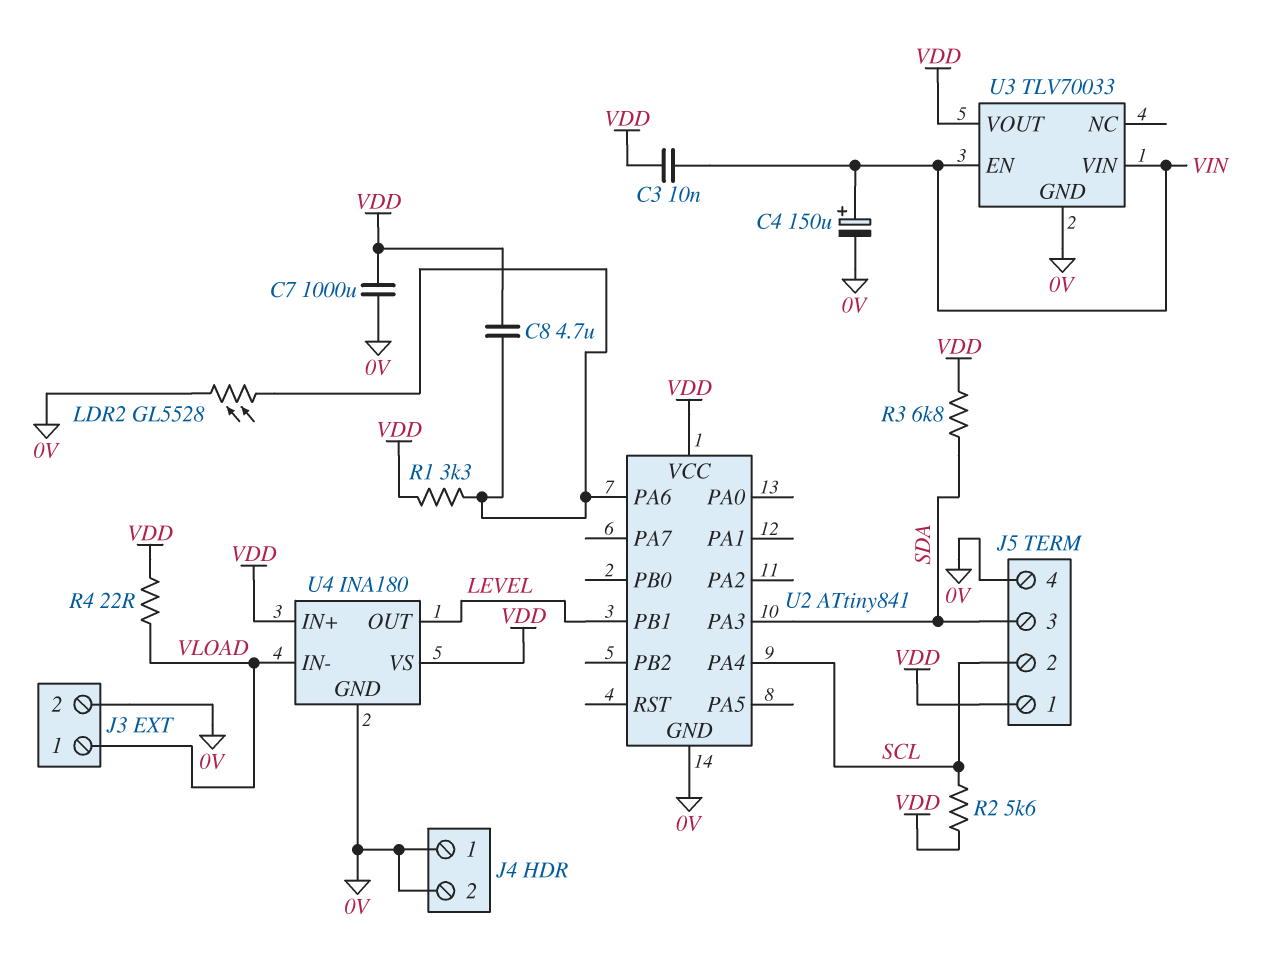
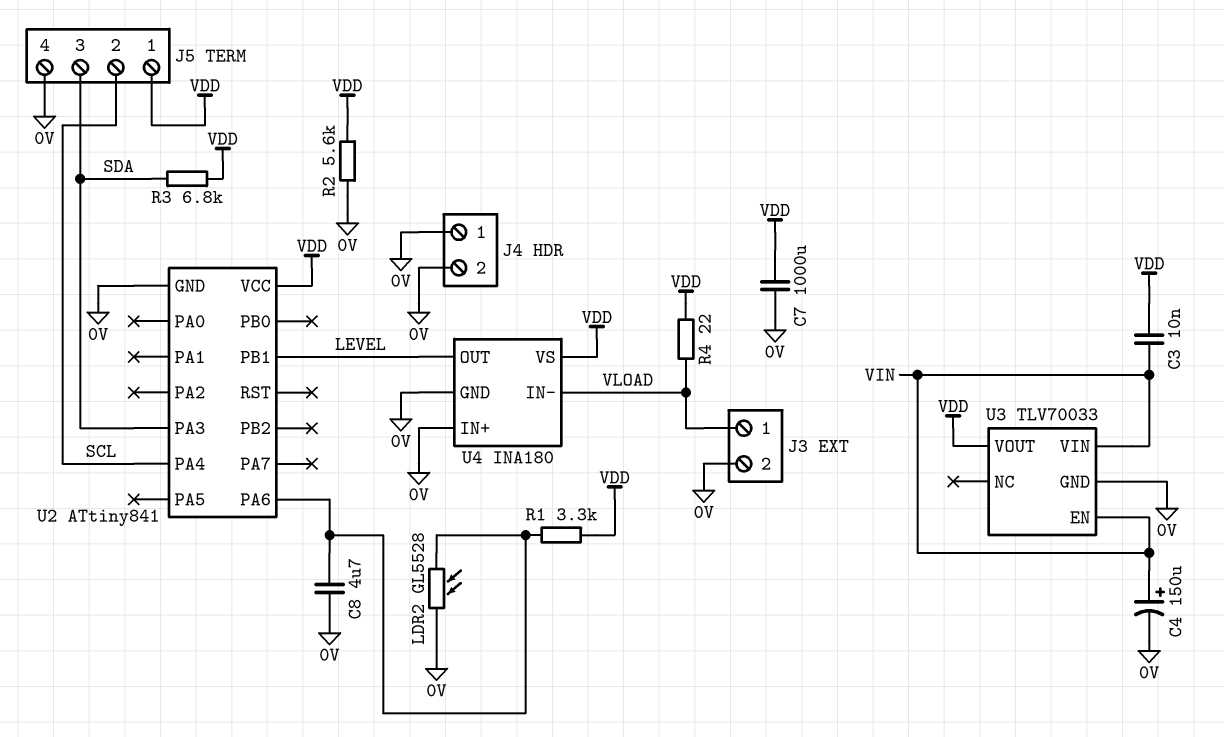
C8: 4.7uF (U2/PA6, VDD) -> 4.7uF (0V, U2/PA6)
R2: 5.6k (SCL, VDD) -> 5.6k (0V, VDD)
U4 pin IN+: VDD -> 0V

